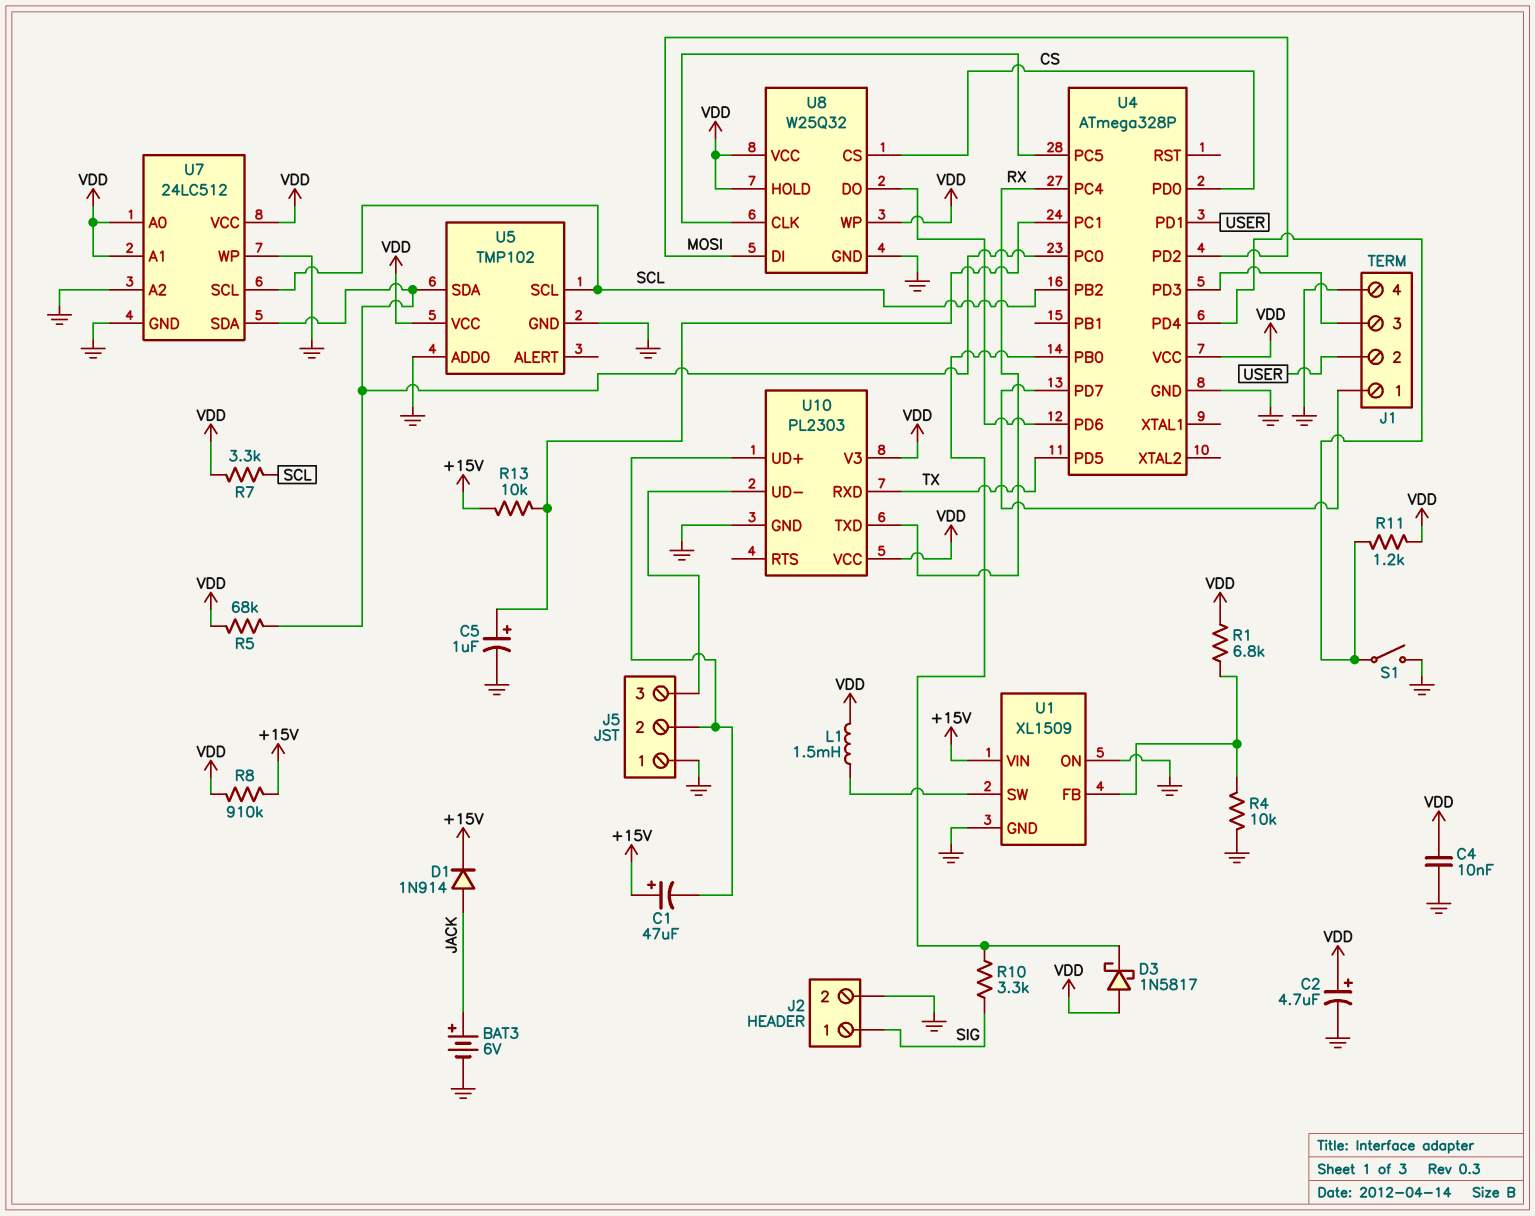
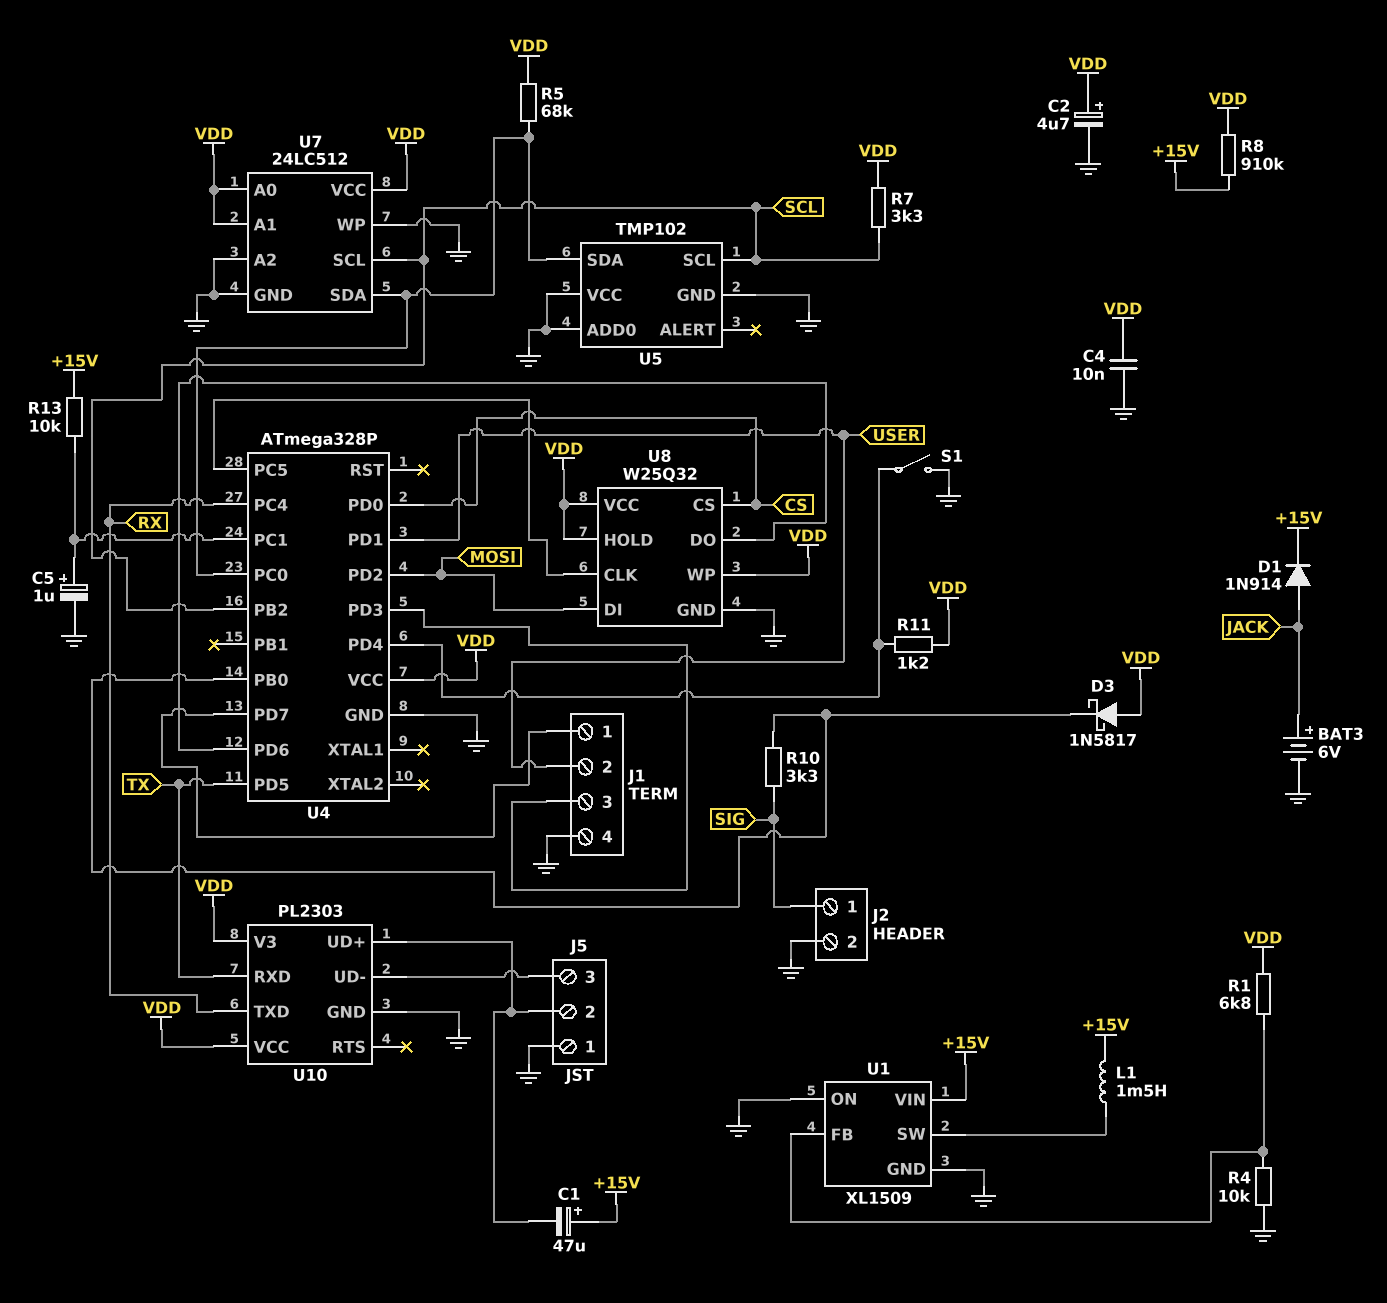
L1: 1.5mH (U1/SW, VDD) -> 1.5mH (+15V, U1/SW)
U5 pin VCC: VDD -> GND

